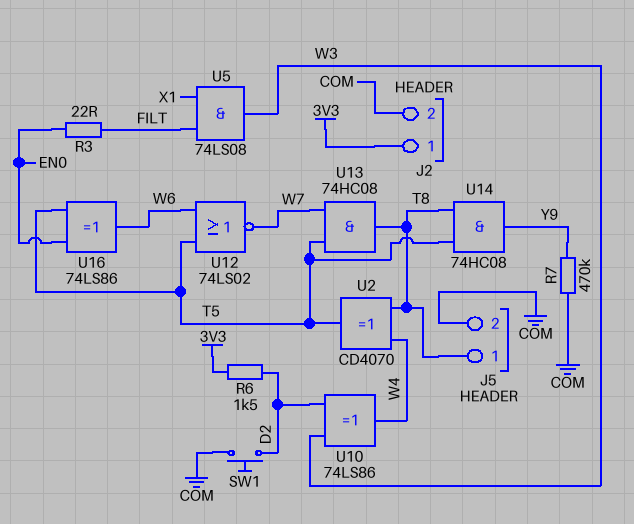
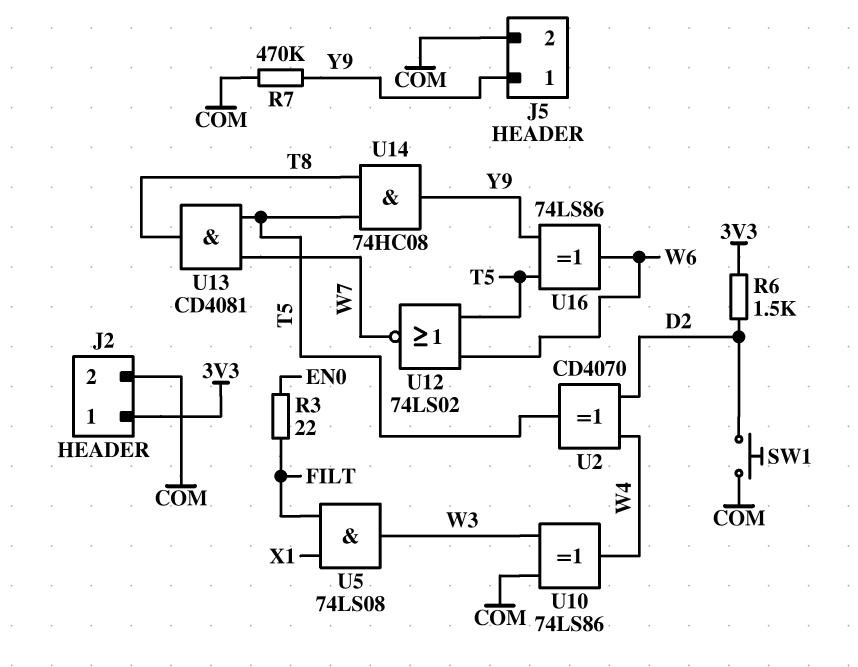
J5 pin 1: T8 -> Y9
U2: XOR CD4070 (in T8, in W4, out T5) -> XOR CD4070 (in D2, in W4, out T5)
U10: XOR 74LS86 (in D2, in W3, out W4) -> XOR 74LS86 (in COM, in W3, out W4)
U13: AND 74HC08 (in T5, in W7, out T8) -> AND CD4081 (in T5, in W7, out T8)
U16: XOR 74LS86 (in EN0, in T5, out W6) -> XOR 74LS86 (in T5, in Y9, out W6)

